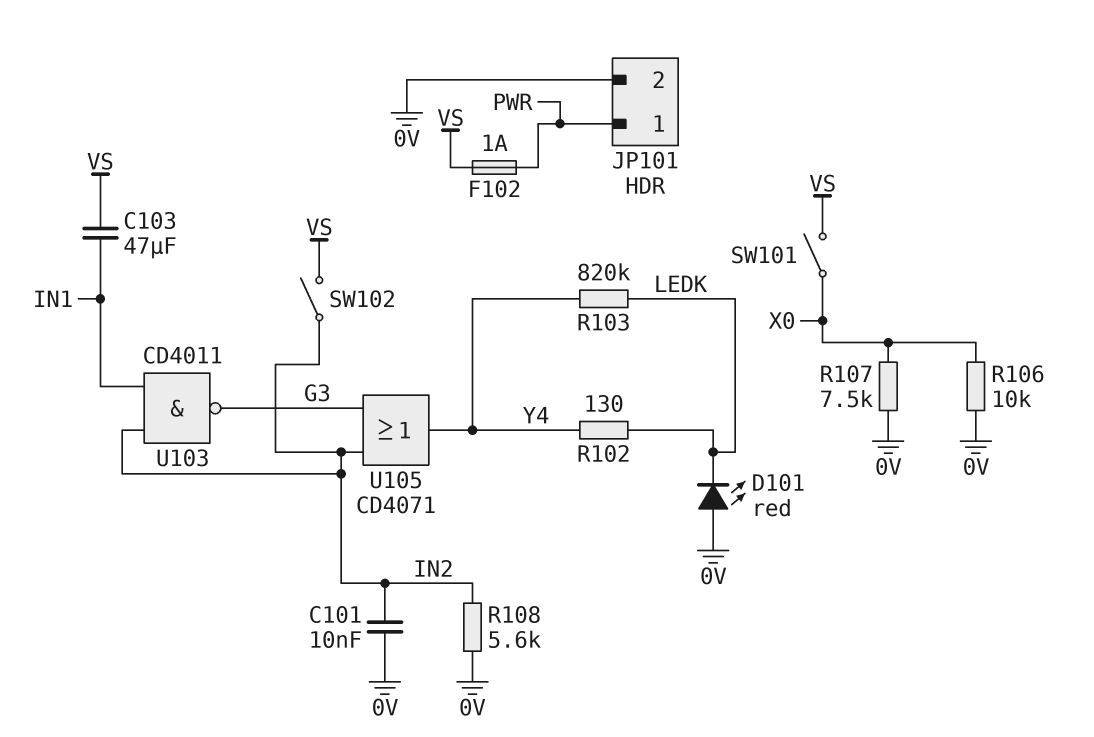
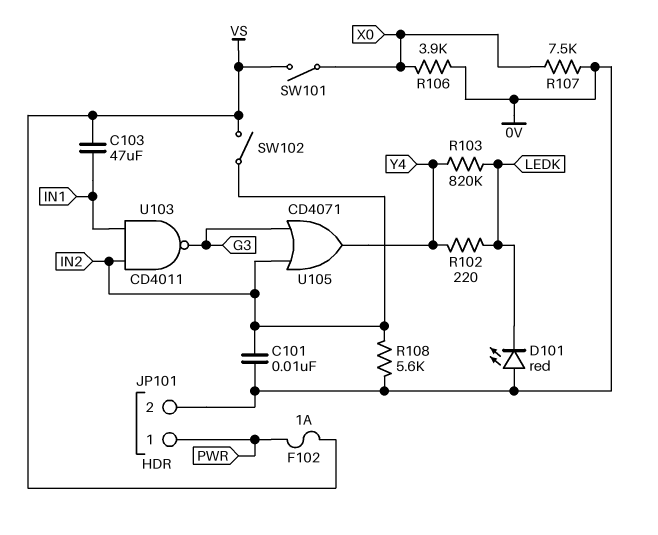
R102: 130 (LEDK, Y4) -> 220 (LEDK, Y4)
R106: 10k (0V, X0) -> 3.9k (0V, X0)

